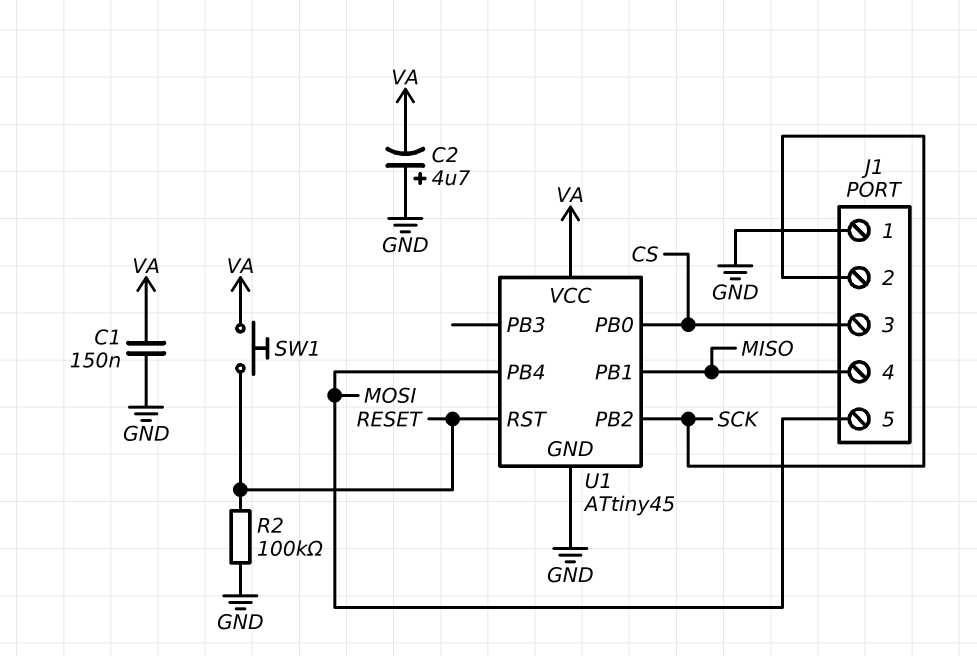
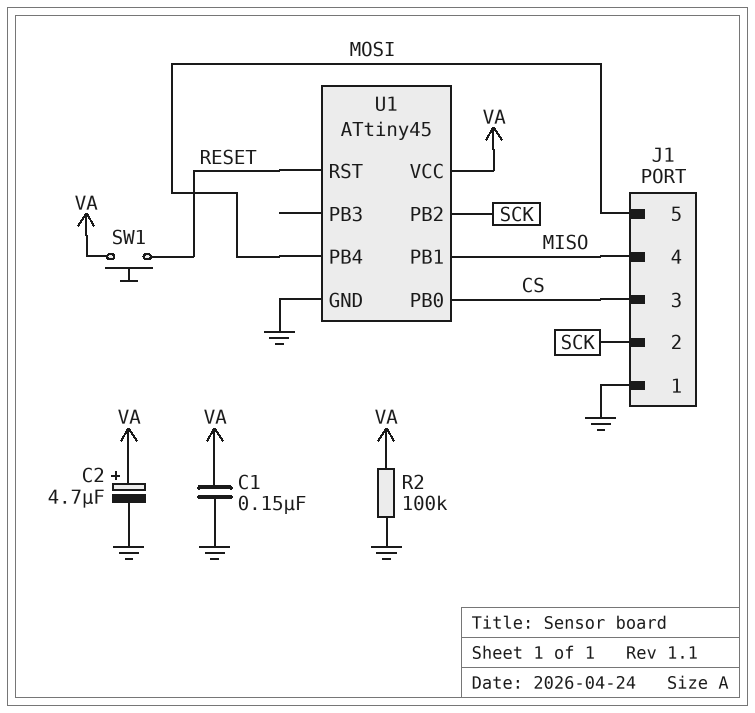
C2: 4.7uF (plus GND, minus VA) -> 4.7uF (plus VA, minus GND)
R2: 100k (GND, RESET) -> 100k (GND, VA)

